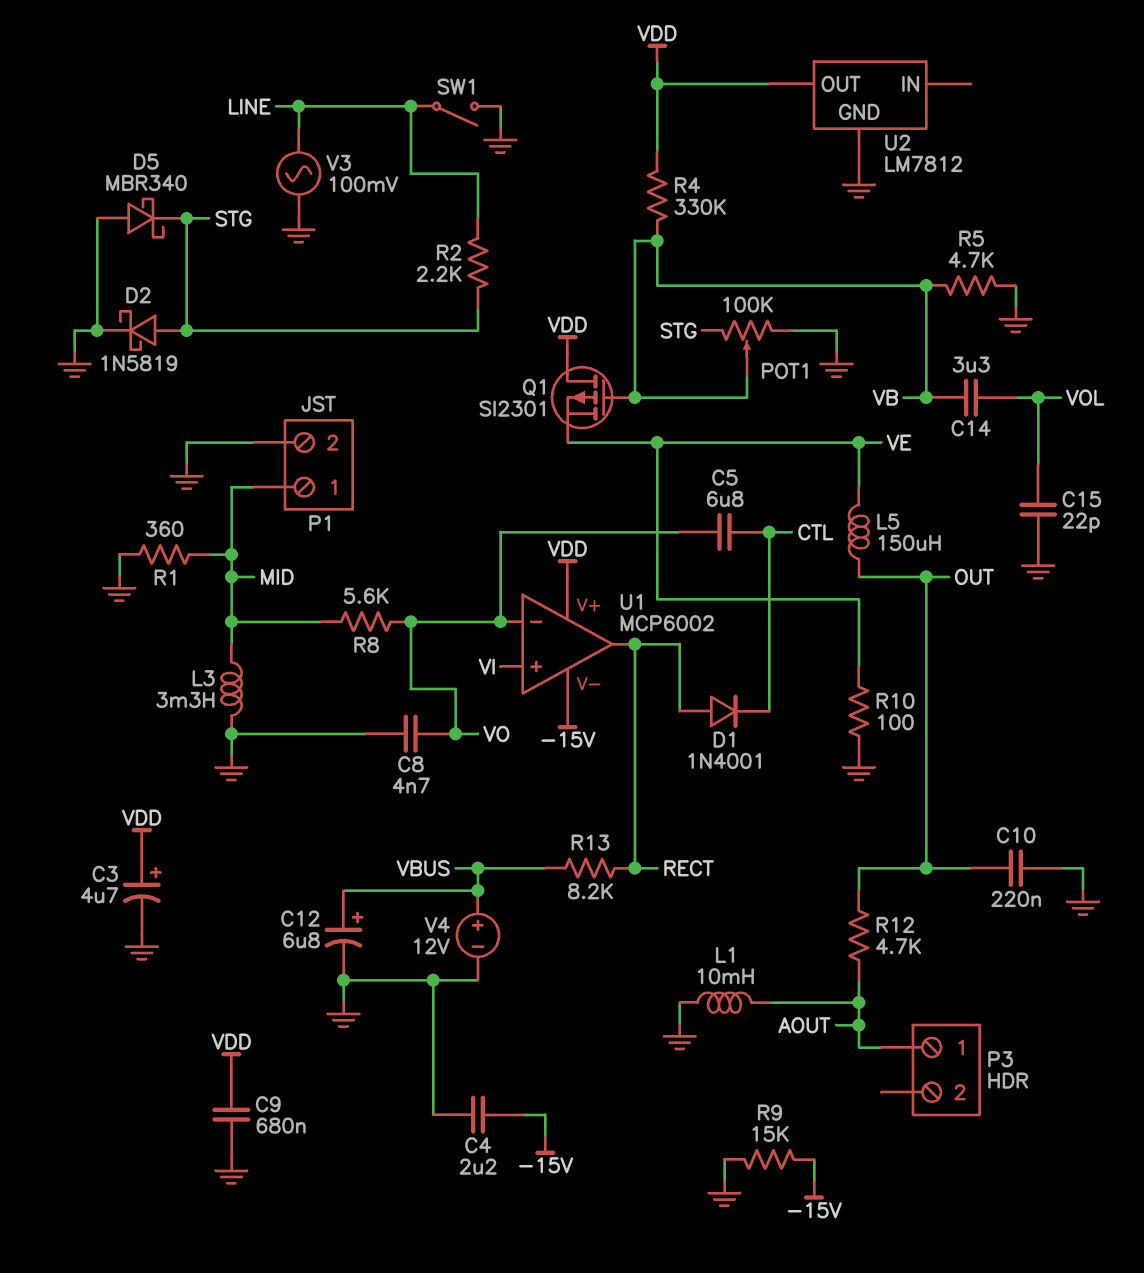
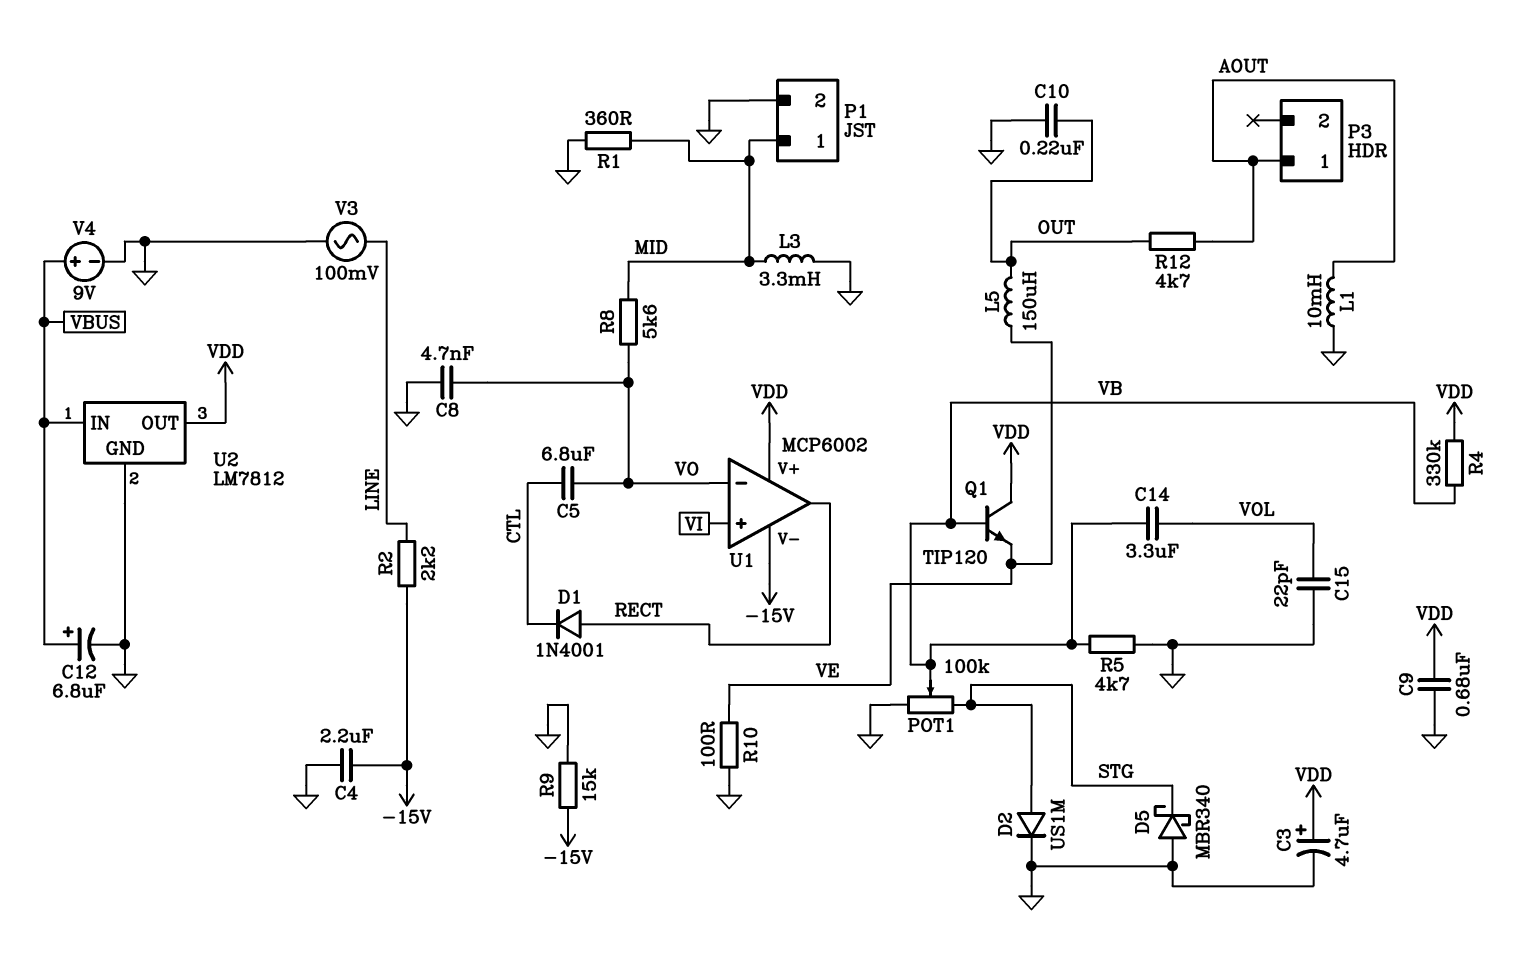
D2: schottky 1N5819 (A STG, K GND) -> diode US1M (A STG, K GND)
Q1: PMOS SI2301 (G VB, D VDD, S VE) -> NPN TIP120 (B VB, C VDD, E VE)
R2: 2.2k (LINE, STG) -> 2.2k (-15V, LINE)
R13: 8.2k (RECT, VBUS) -> none
SW1: switch (GND, LINE) -> none
U2 pin IN: none -> VBUS
V4: 12V (plus VBUS, minus GND) -> 9V (plus VBUS, minus GND)

